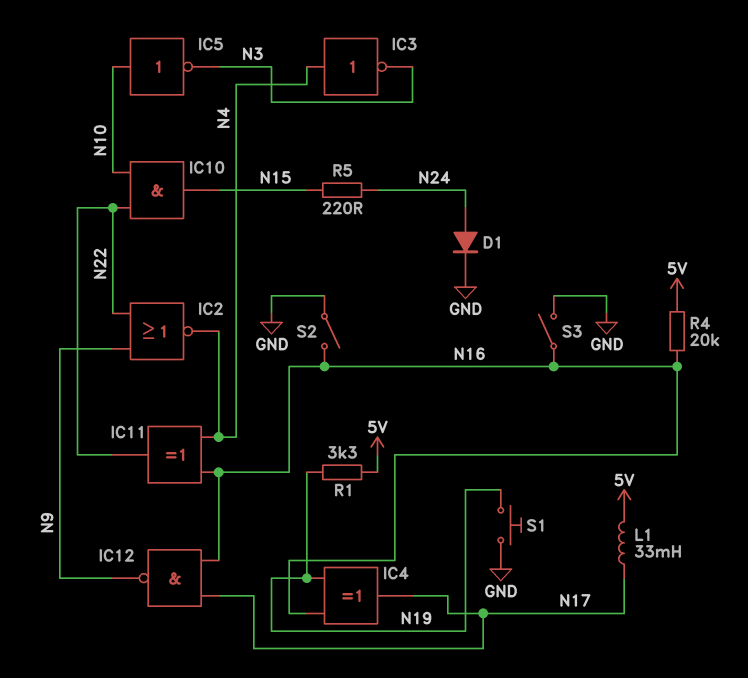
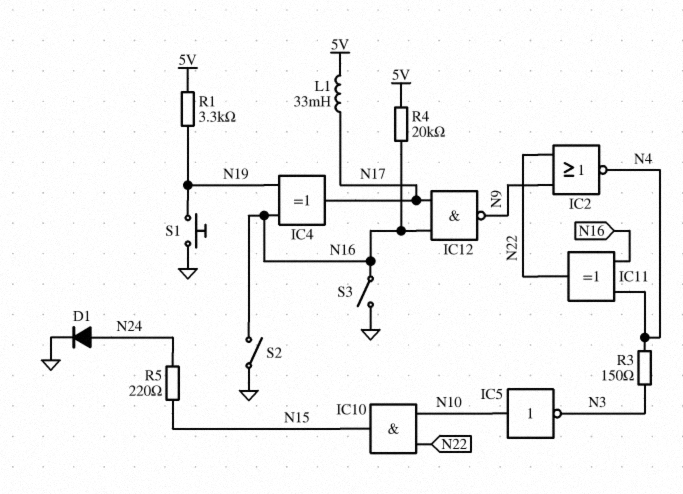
IC3: NOT (in N4, out N3) -> none
R3: none -> 150 (N3, N4)

